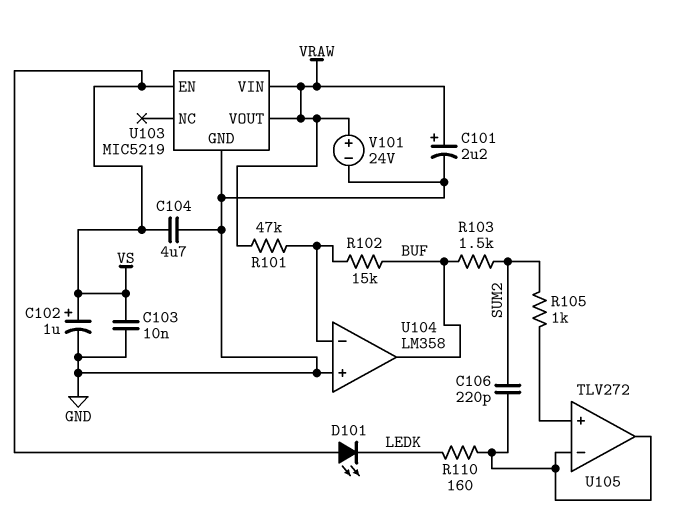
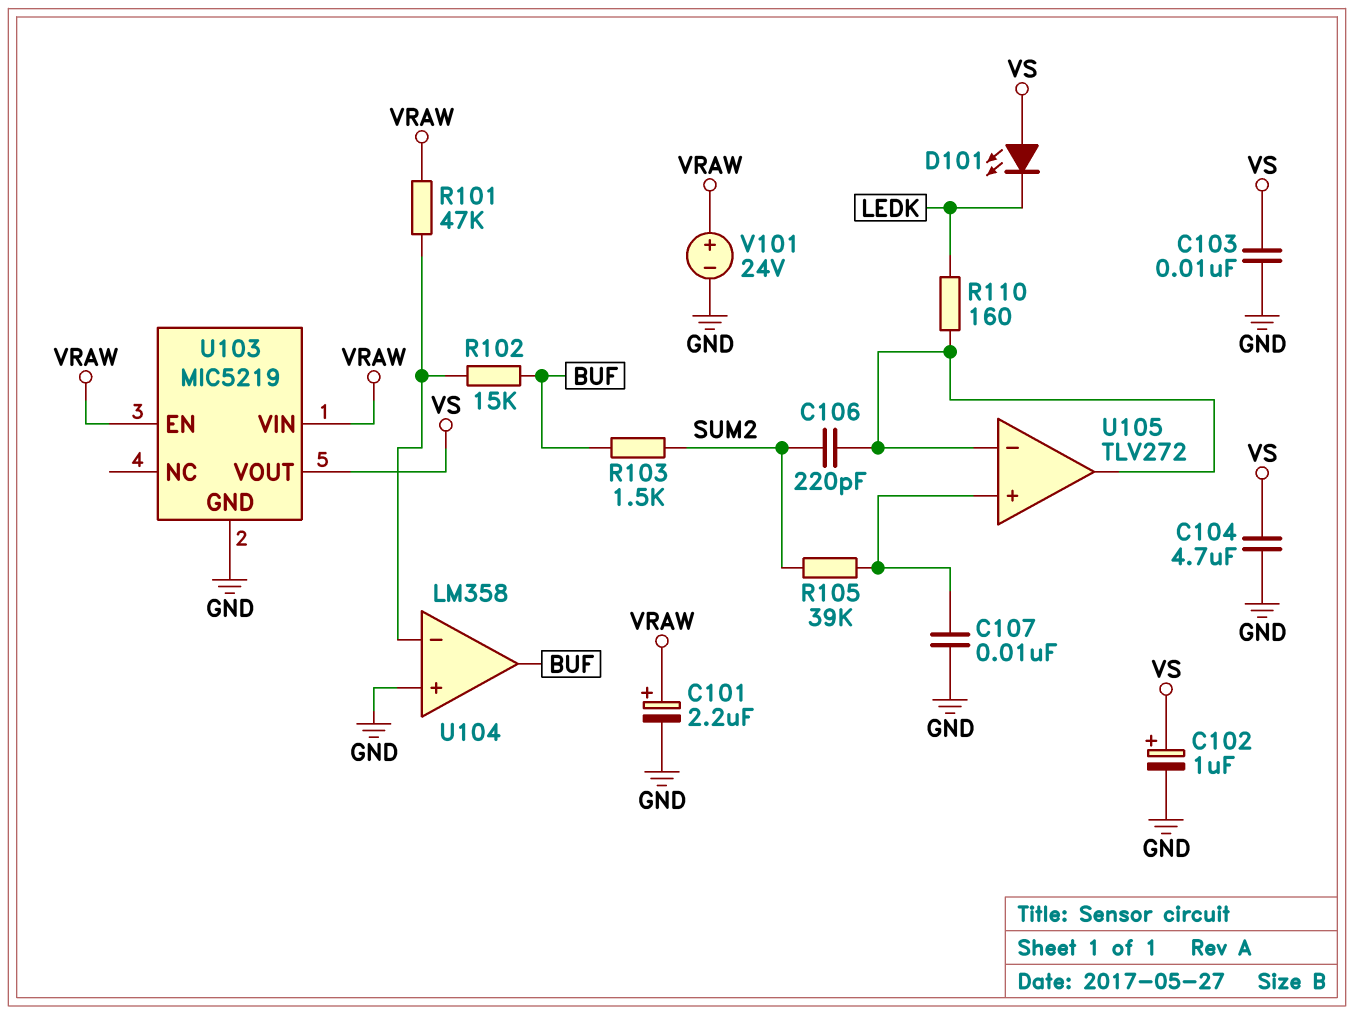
C107: none -> 10nF (GND, U105/in+)
R105: 1k (SUM2, U105/in+) -> 39k (SUM2, U105/in+)
U103 pin EN: VS -> VRAW
U103 pin VOUT: VRAW -> VS

